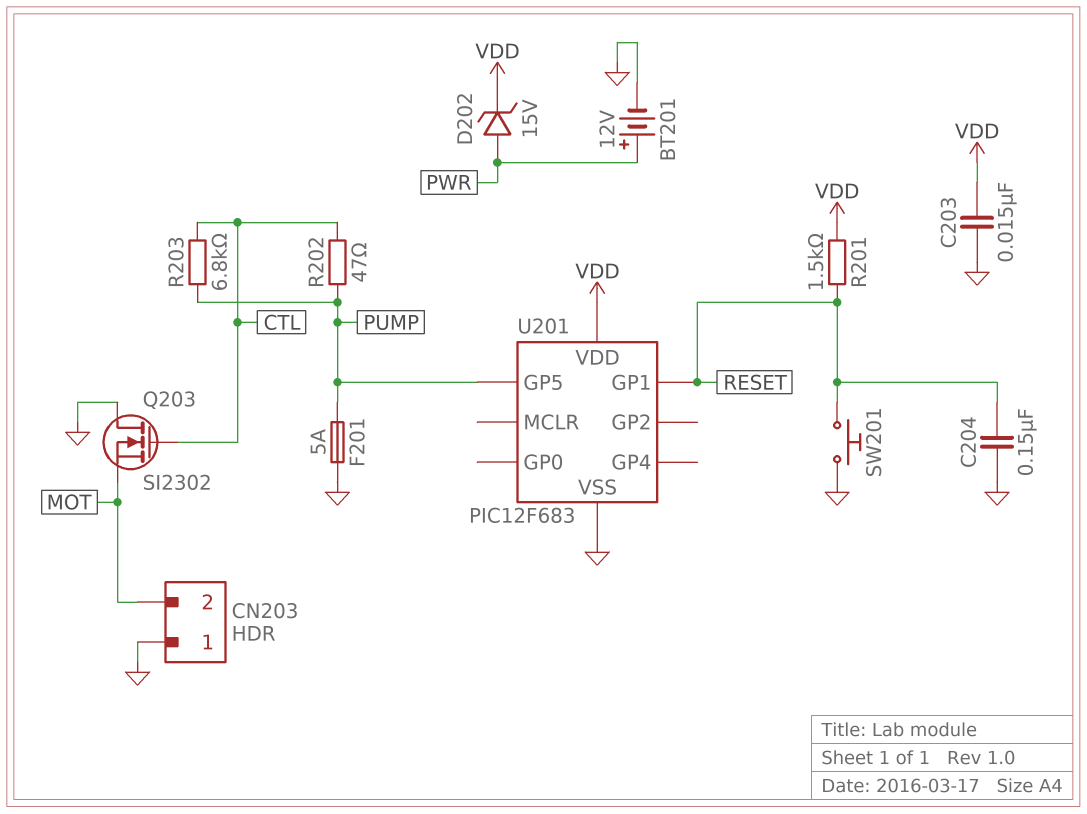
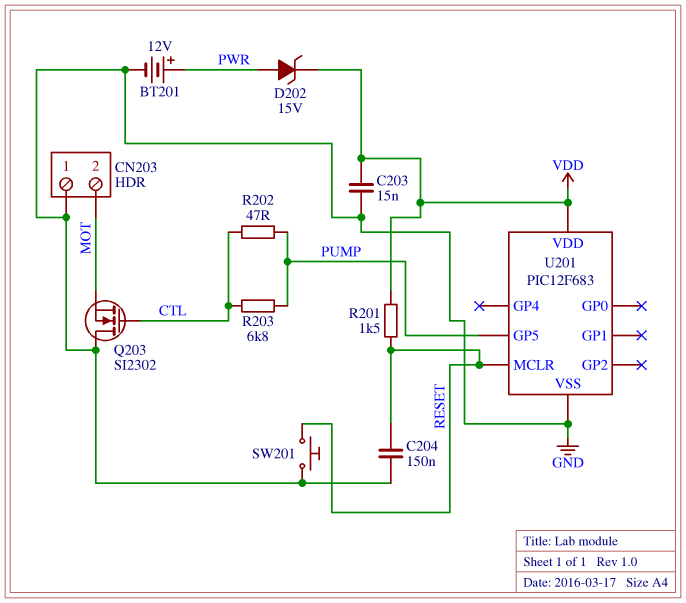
F201: 5A (GND, PUMP) -> none
U201 pin GP1: RESET -> none
U201 pin MCLR: none -> RESET

